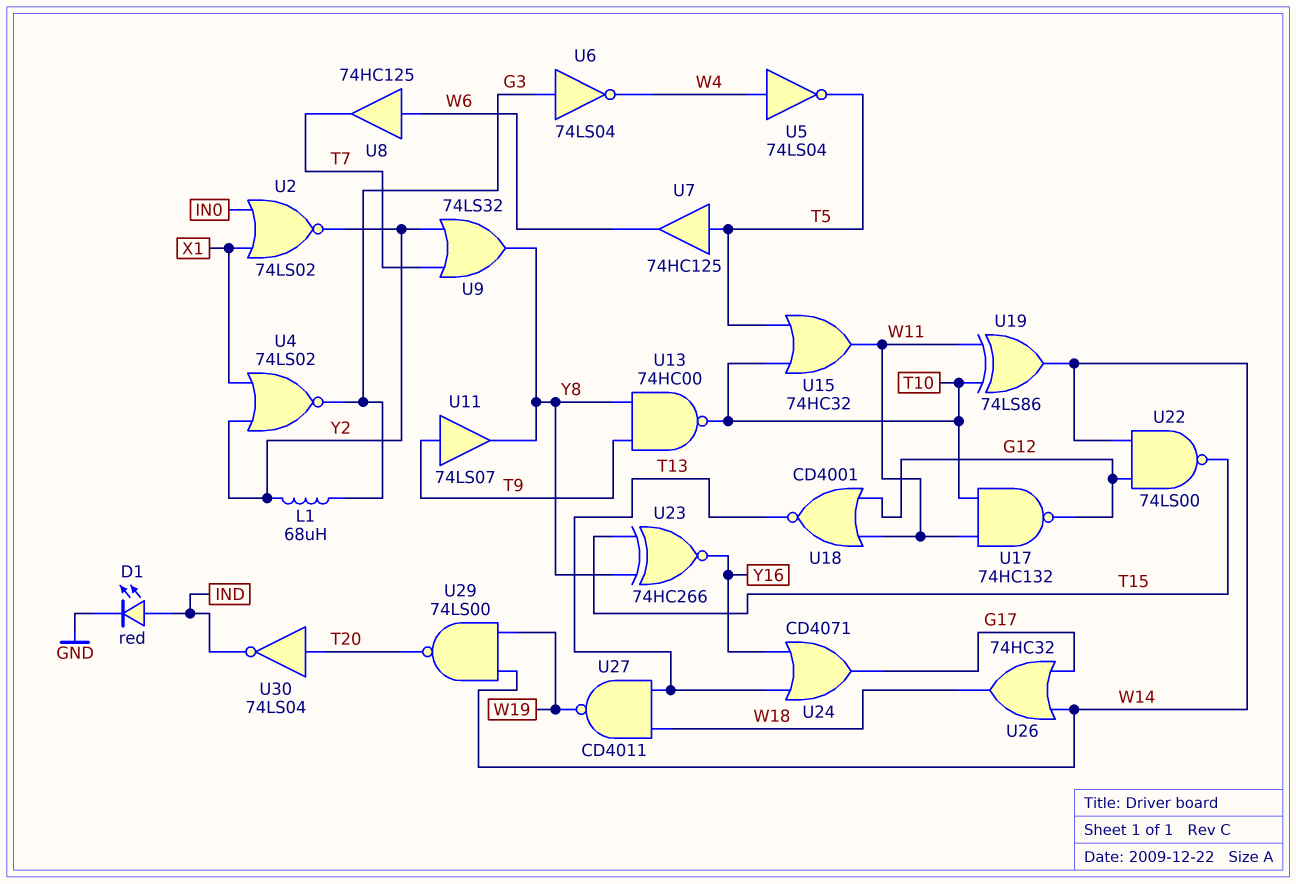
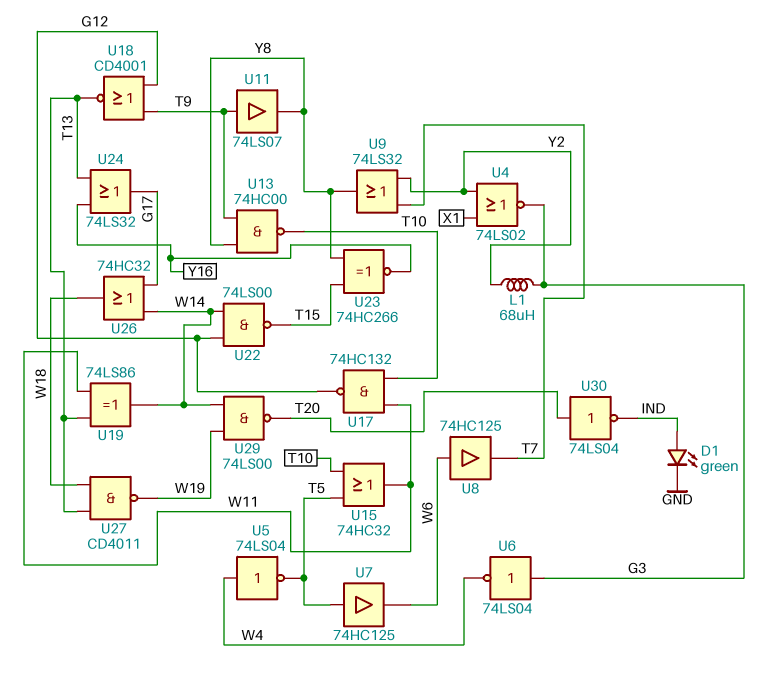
D1: LED red (A IND, K GND) -> LED green (A IND, K GND)
U2: NOR 74LS02 (in IN0, in X1, out Y2) -> none
U18: NOR CD4001 (in G12, in W11, out T13) -> NOR CD4001 (in G12, in T9, out T13)
U19: XOR 74LS86 (in T10, in W11, out W14) -> XOR 74LS86 (in T13, in W11, out W14)
U24: OR CD4071 (in T13, in Y16, out G17) -> OR 74LS32 (in T13, in Y16, out G17)

